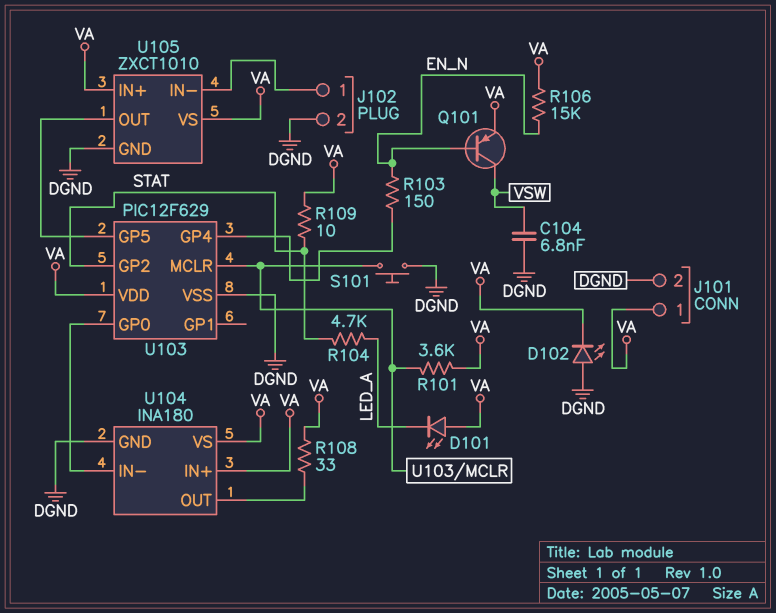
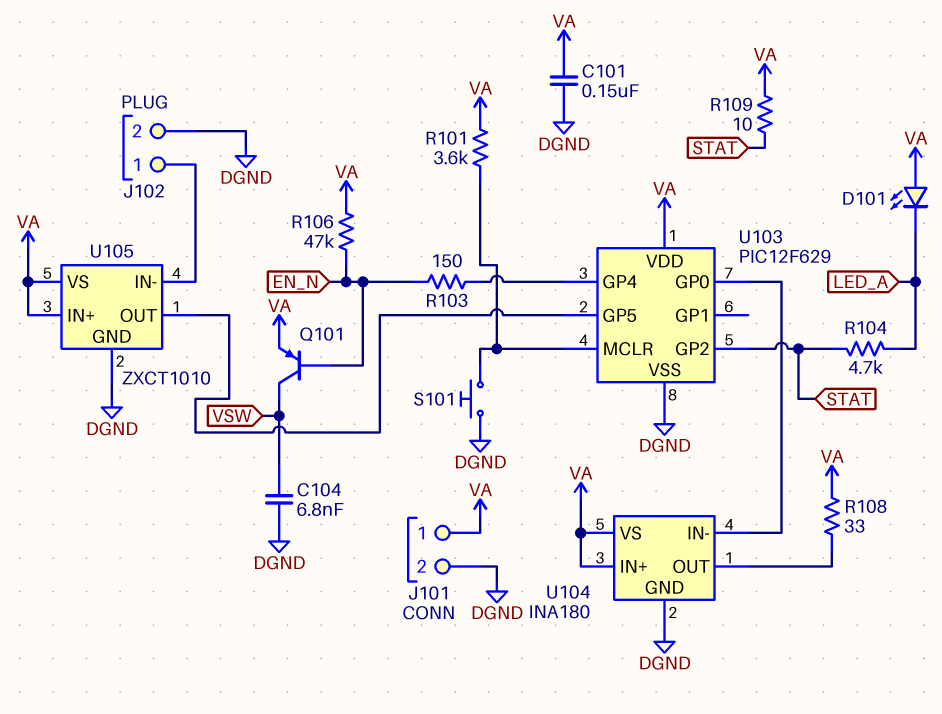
C101: none -> 150nF (DGND, VA)
D102: LED (A DGND, K VA) -> none
R106: 15k (EN_N, VA) -> 47k (EN_N, VA)

